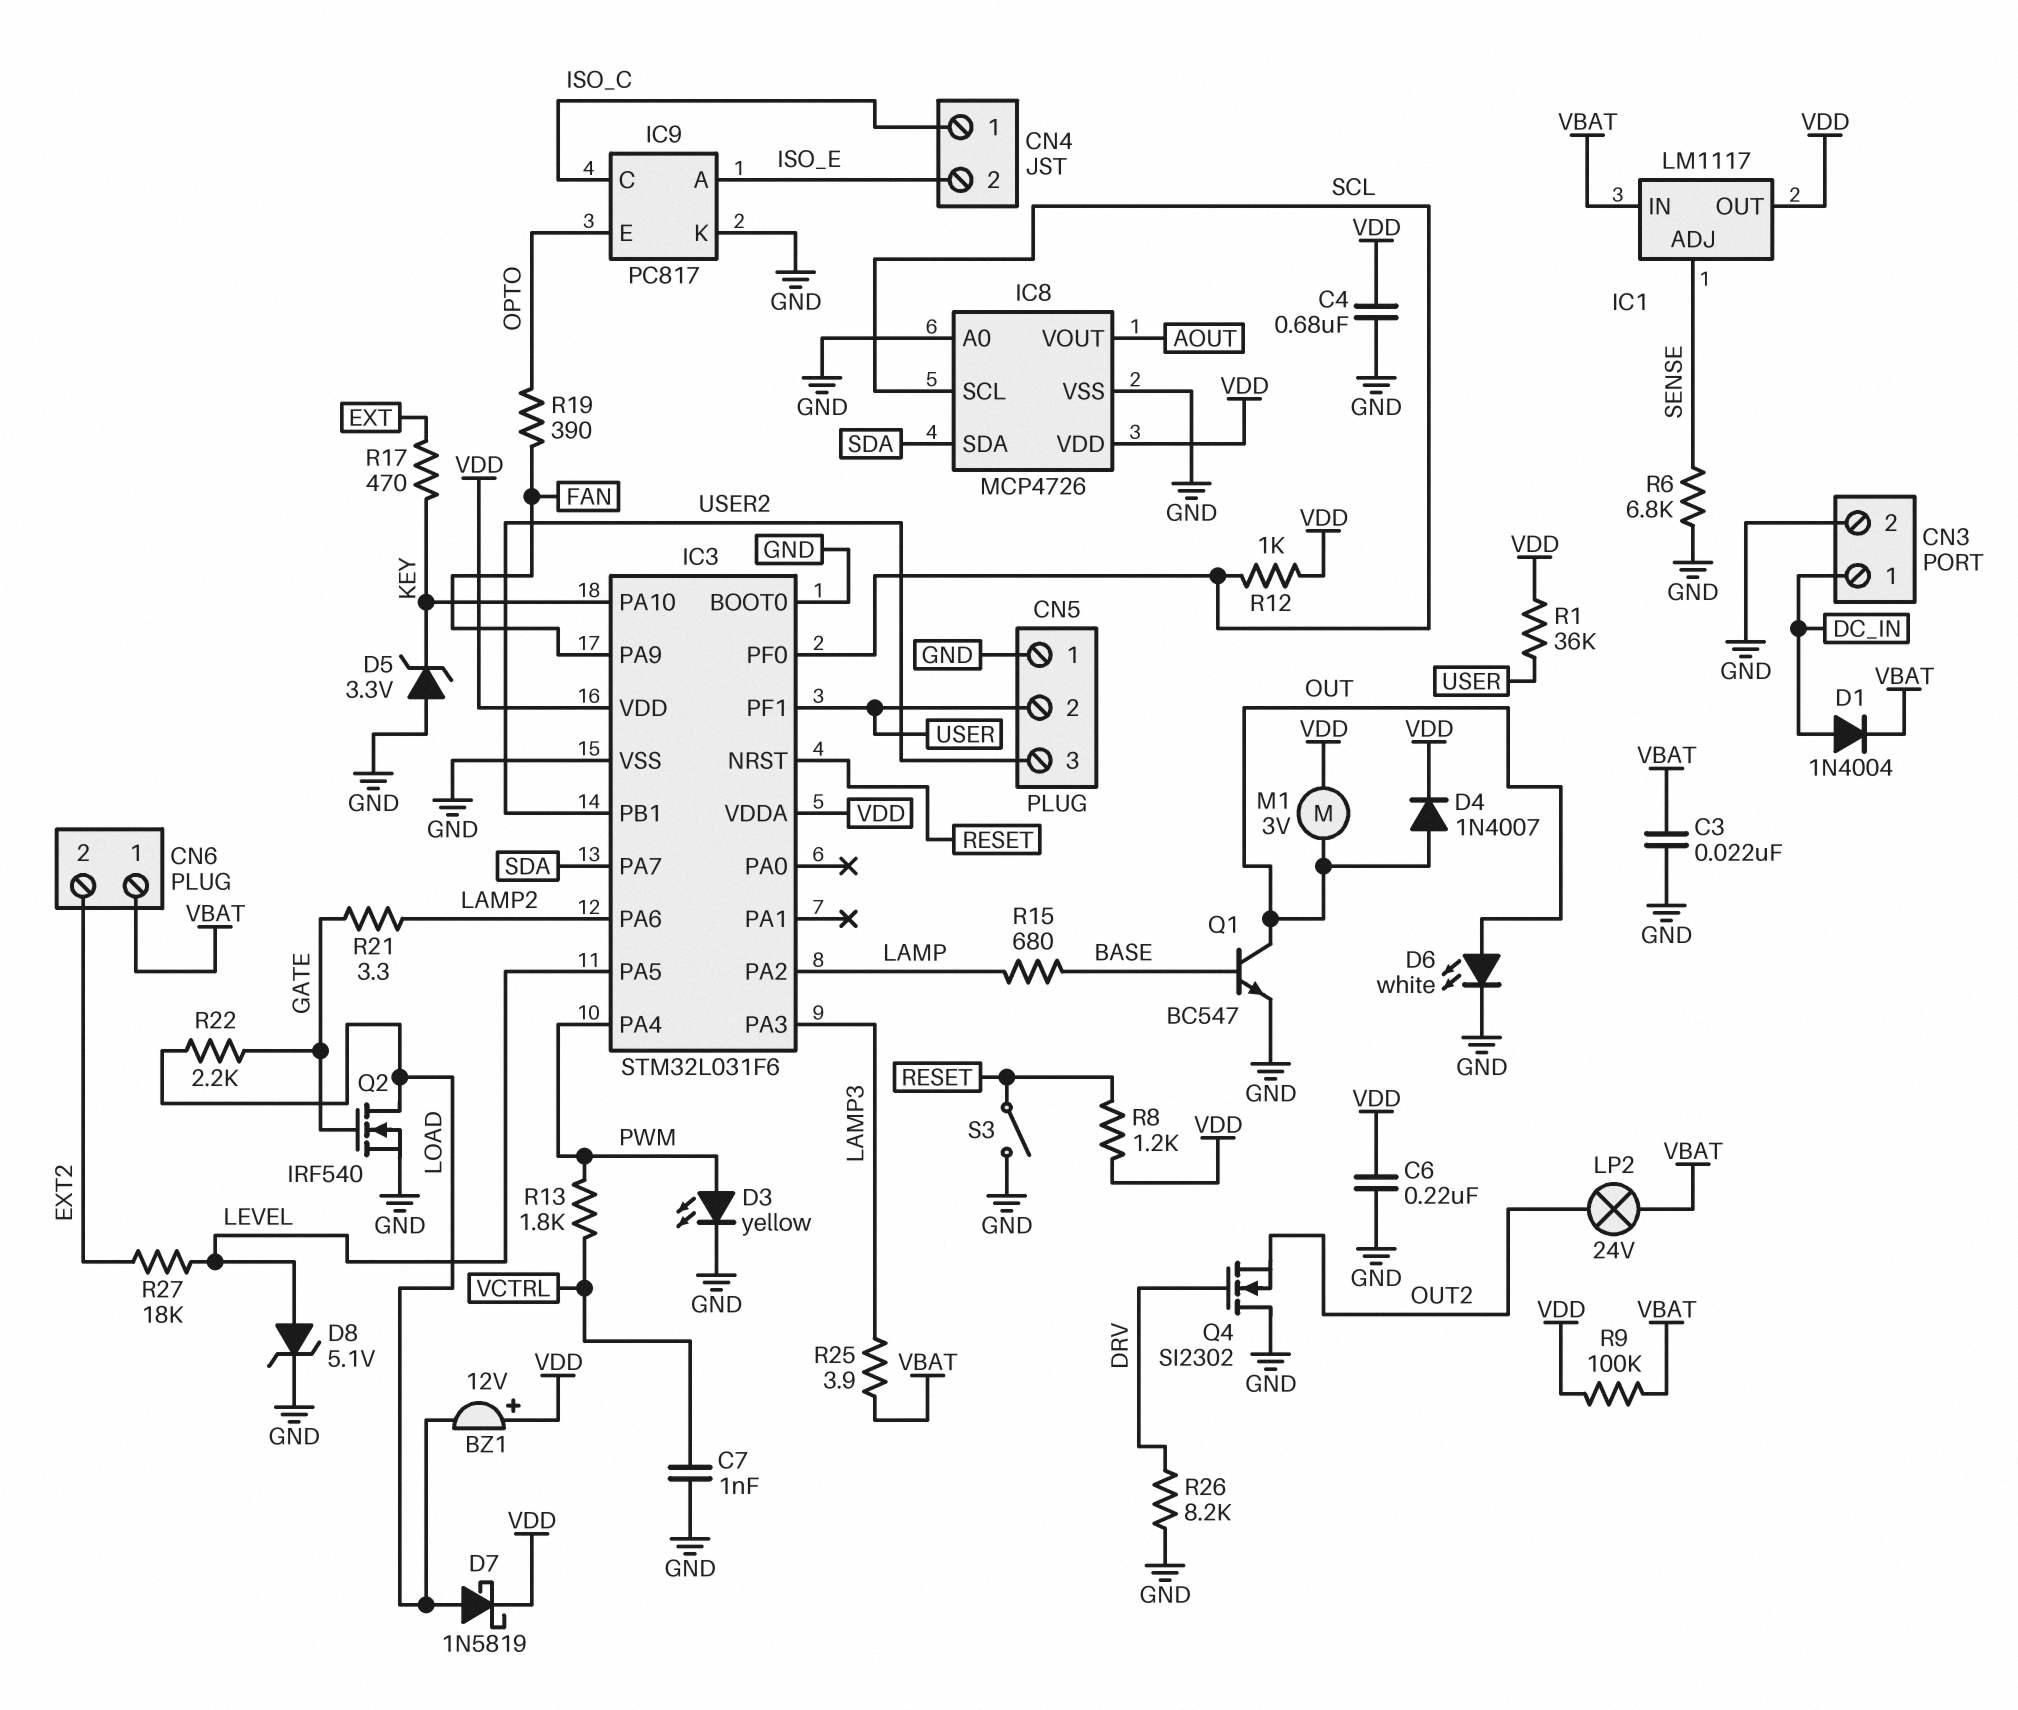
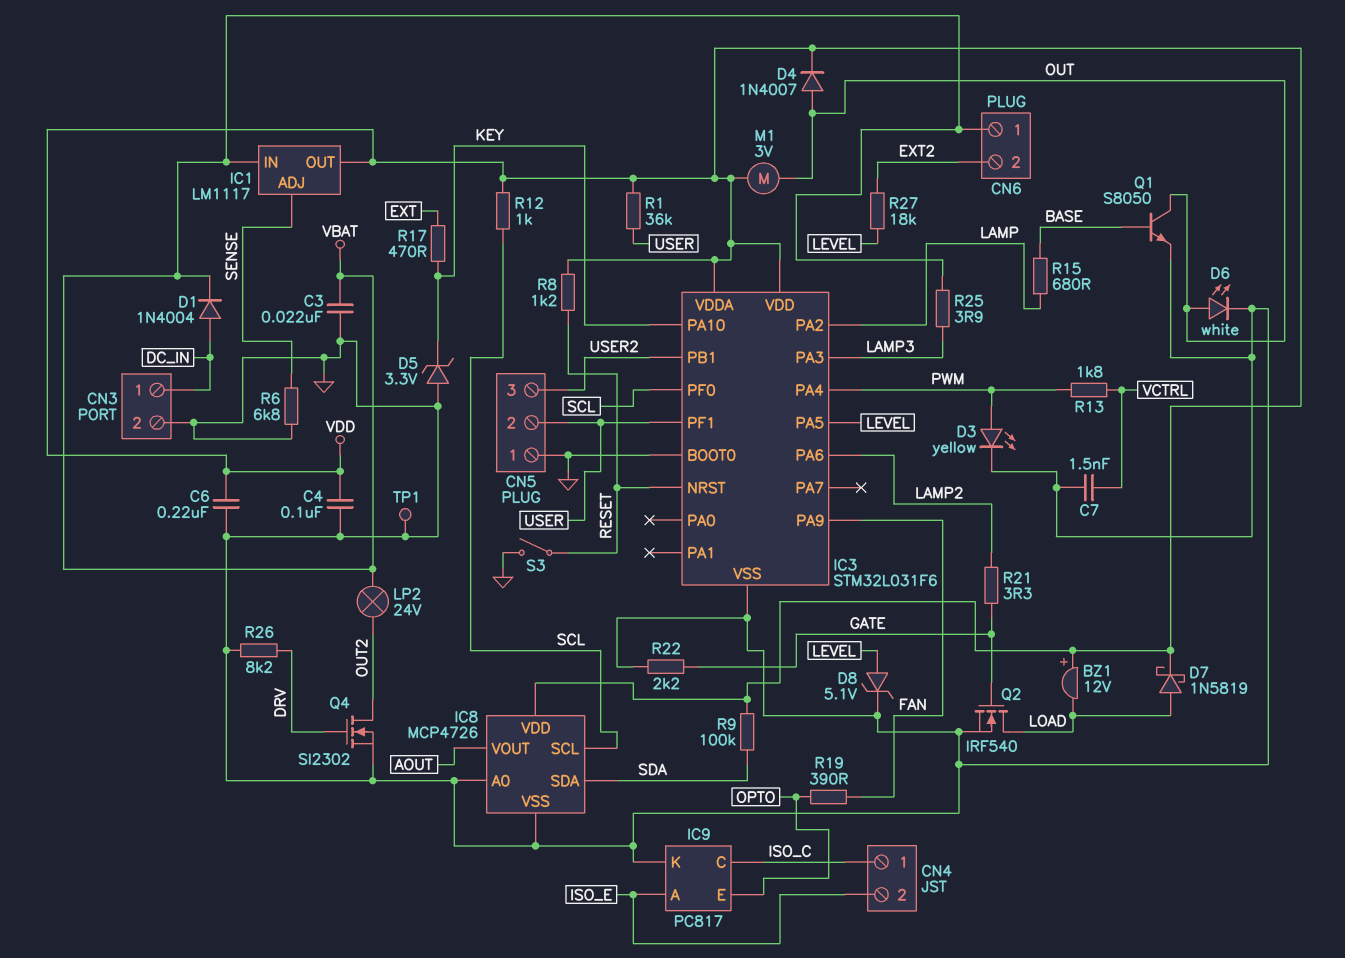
C4: 680nF (GND, VDD) -> 100nF (GND, VDD)
C7: 1nF (GND, VCTRL) -> 1.5nF (GND, VCTRL)
IC3 pin PA7: SDA -> none
Q1: NPN BC547 (B BASE, C OUT, E GND) -> NPN S8050 (B BASE, C OUT, E GND)
Q4: NMOS SI2302 (G DRV, D GND, S OUT2) -> NMOS SI2302 (G DRV, D OUT2, S GND)
R9: 100k (VBAT, VDD) -> 100k (SDA, VDD)
R22: 2.2k (GATE, LOAD) -> 2.2k (GATE, GND)
TP1: none -> test point (GND)

